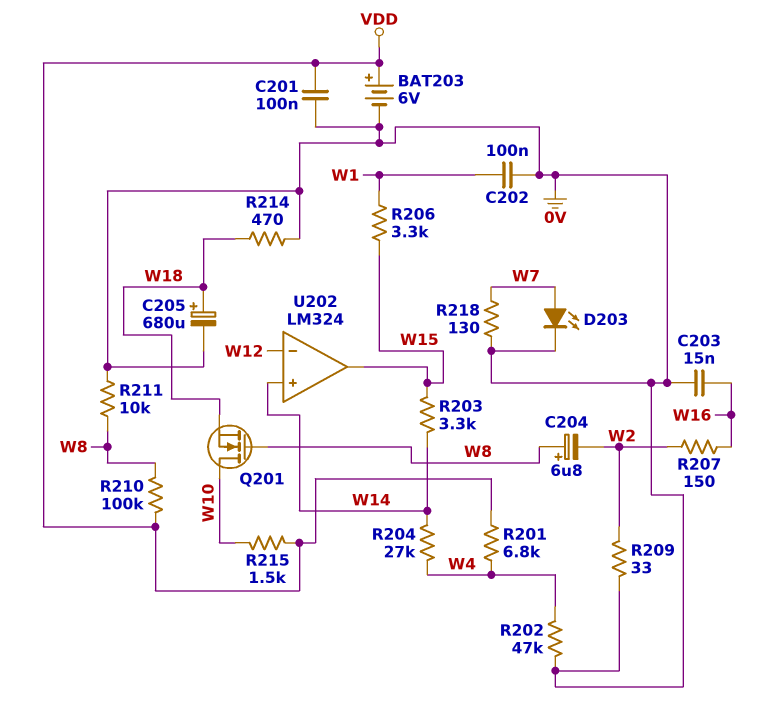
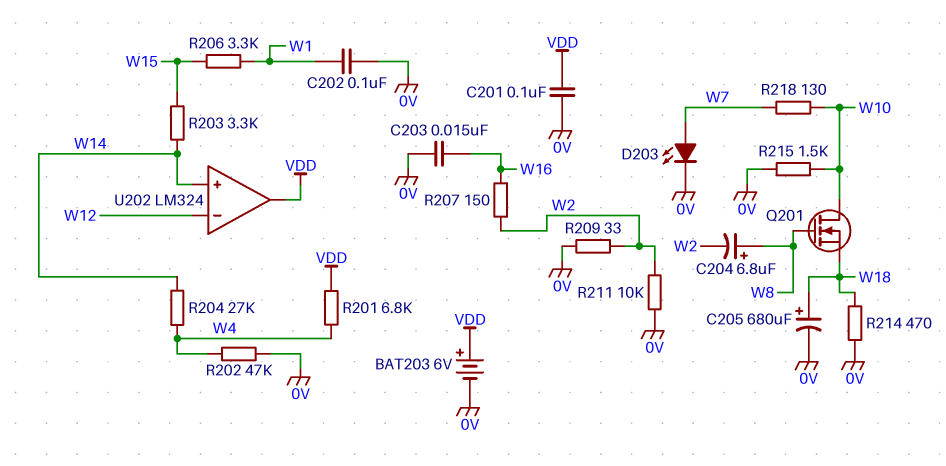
R210: 100k (VDD, W8) -> none
R211: 10k (0V, W8) -> 10k (0V, W2)
R215: 1.5k (VDD, W10) -> 1.5k (0V, W10)
R218: 130 (0V, W7) -> 130 (W7, W10)
U202 pin out: W15 -> VDD

